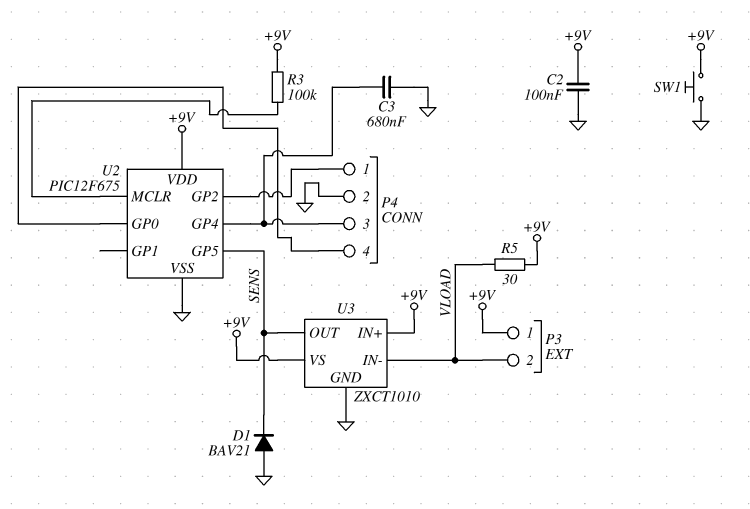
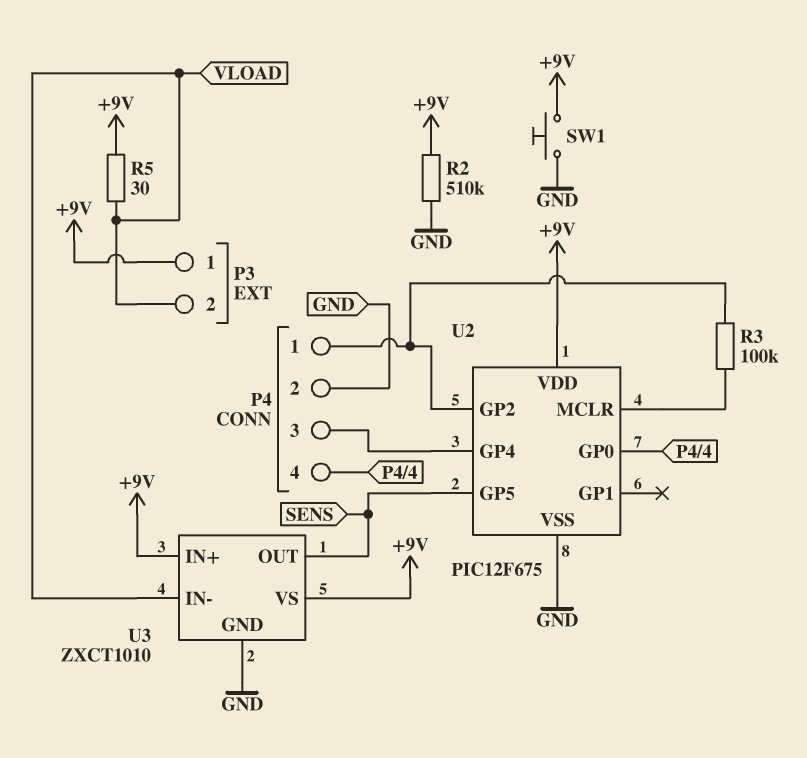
C2: 100nF (+9V, GND) -> none
C3: 680nF (GND, P4/3) -> none
D1: diode BAV21 (A GND, K SENS) -> none
R2: none -> 510k (+9V, GND)
R3: 100k (+9V, U2/MCLR) -> 100k (P4/1, U2/MCLR)

